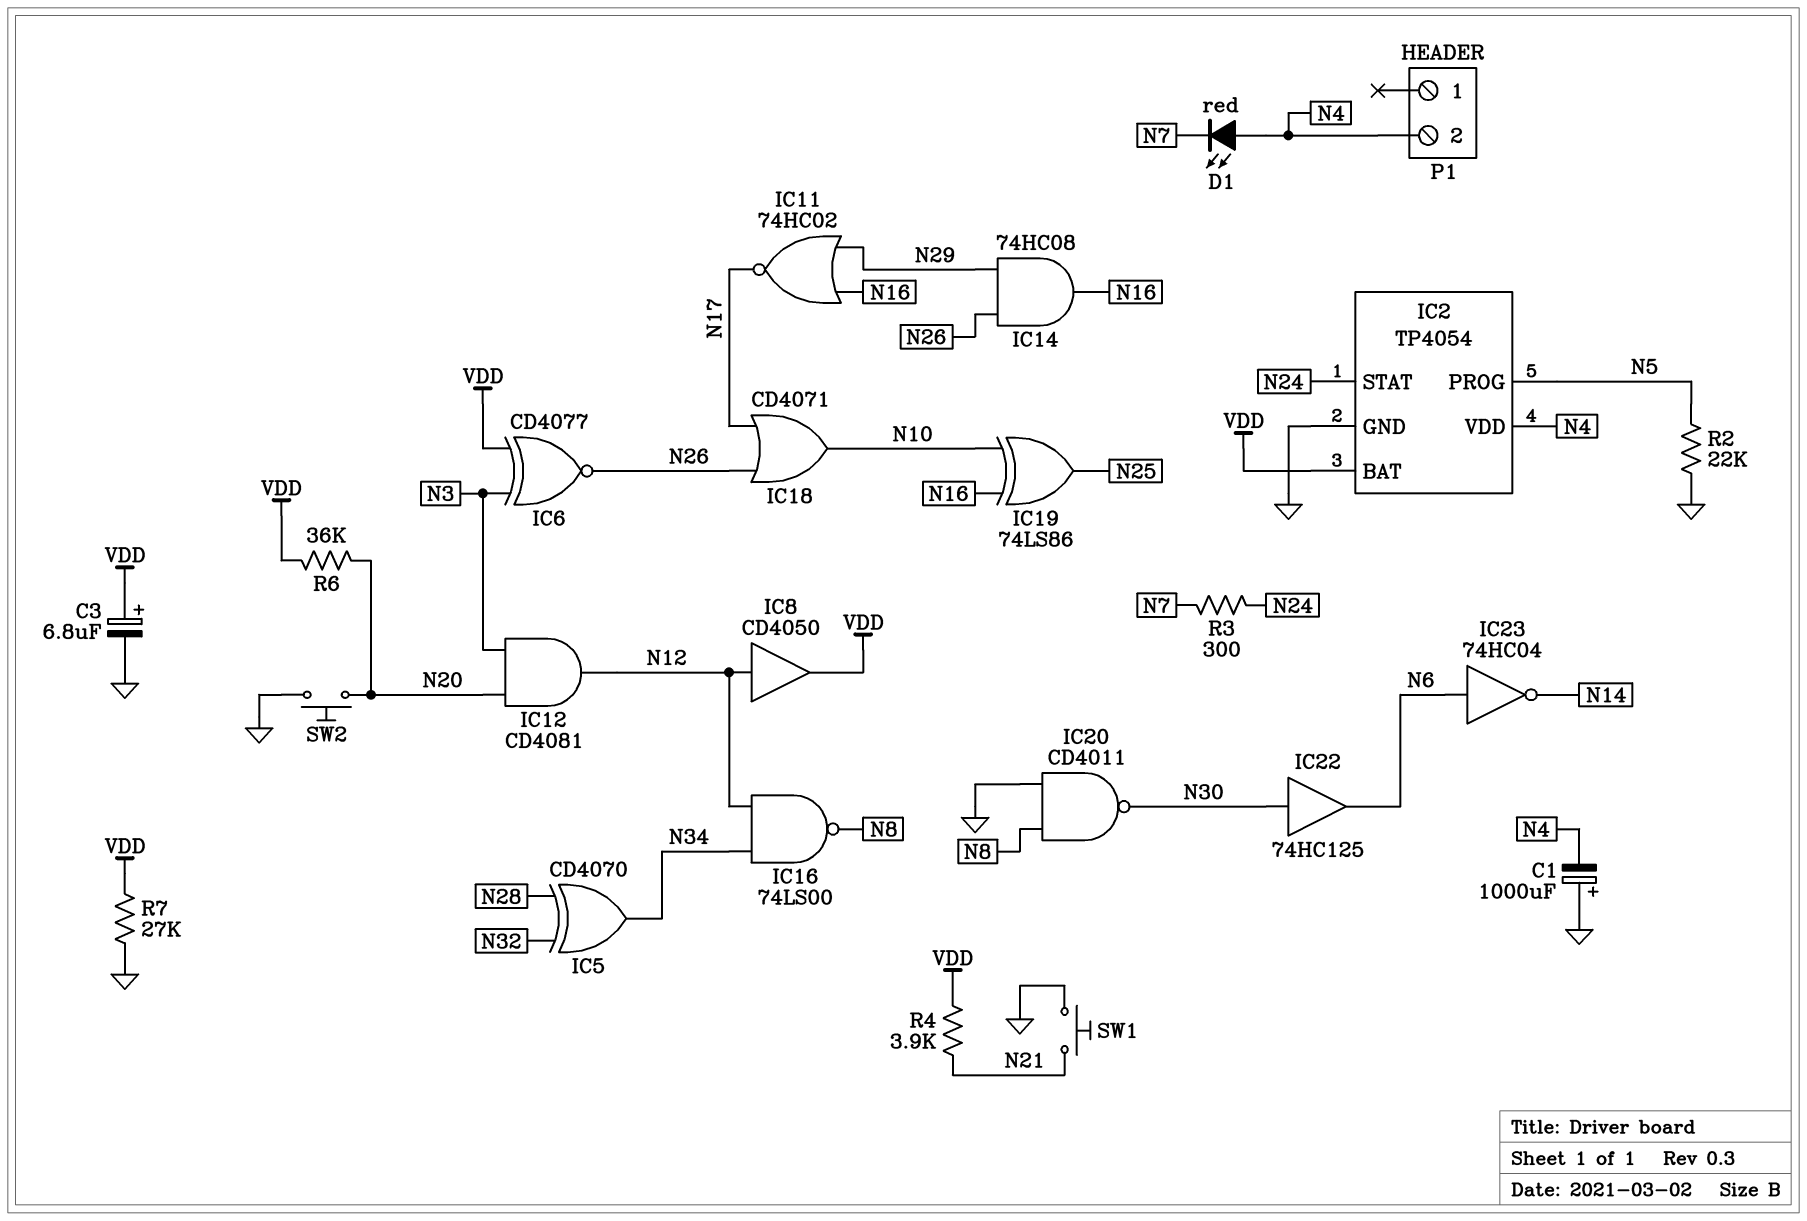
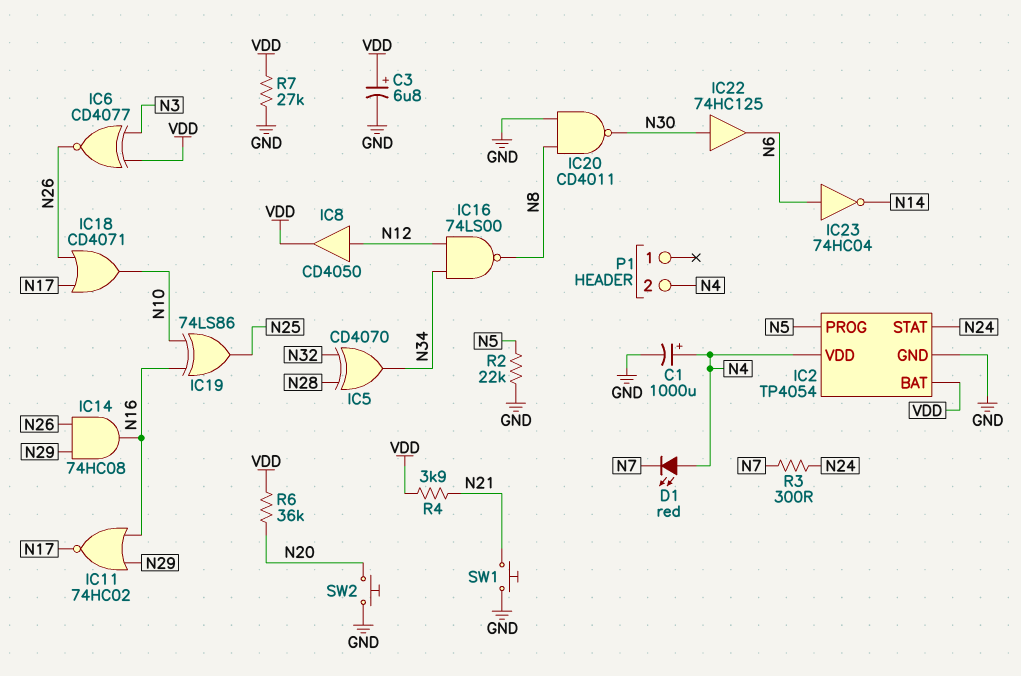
C1: 1000uF (plus GND, minus N4) -> 1000uF (plus N4, minus GND)
IC12: AND CD4081 (in N3, in N20, out N12) -> none

